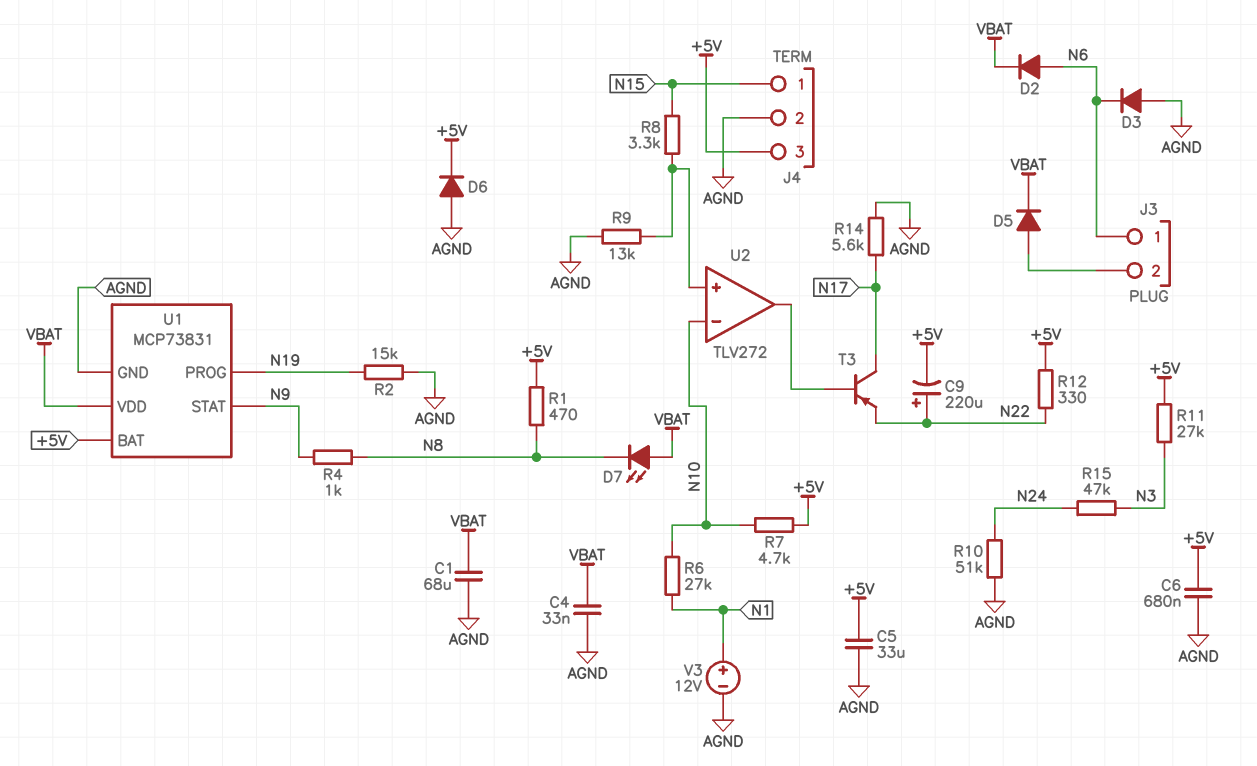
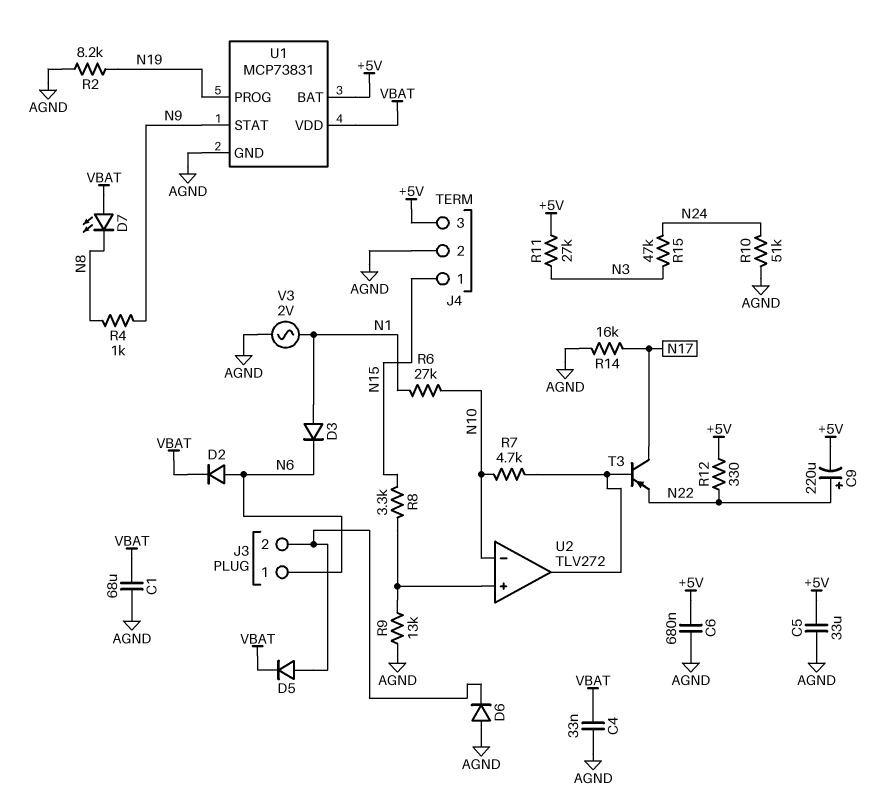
D3: diode (A AGND, K N6) -> diode (A N1, K N6)
D6: diode (A AGND, K +5V) -> diode (A AGND, K J3/2)
R1: 470 (+5V, N8) -> none
R2: 15k (AGND, N19) -> 8.2k (AGND, N19)
R7: 4.7k (+5V, N10) -> 4.7k (N10, U2/out)
R14: 5.6k (AGND, N17) -> 16k (AGND, N17)
V3: 12V (plus N1, minus AGND) -> AC 2V (AGND, N1)

